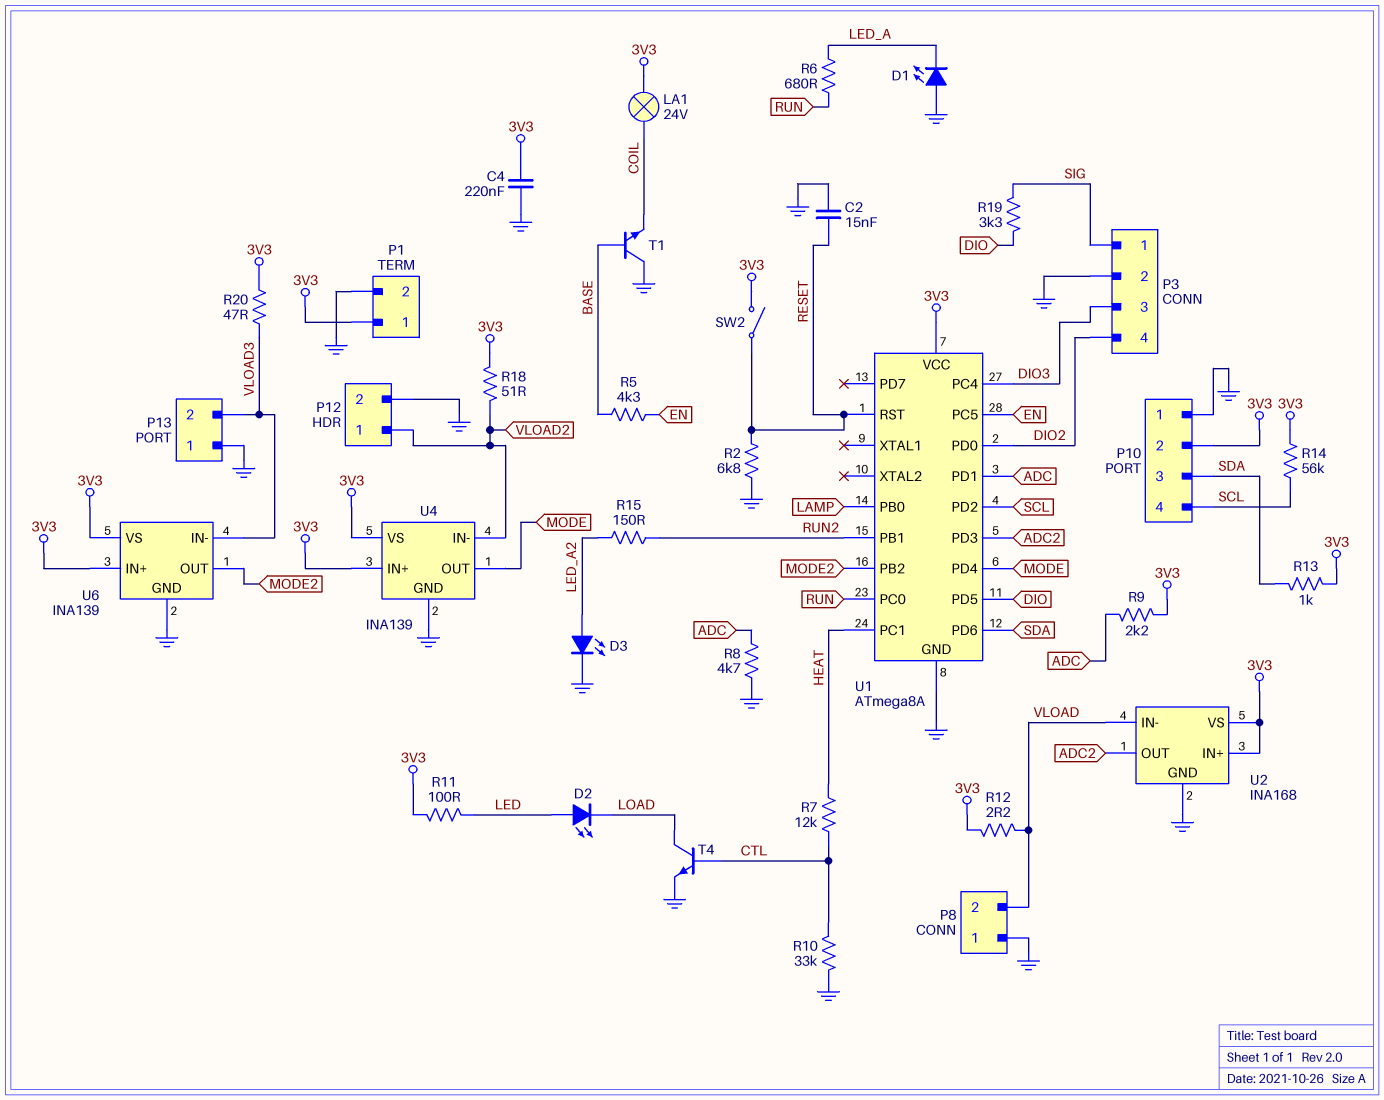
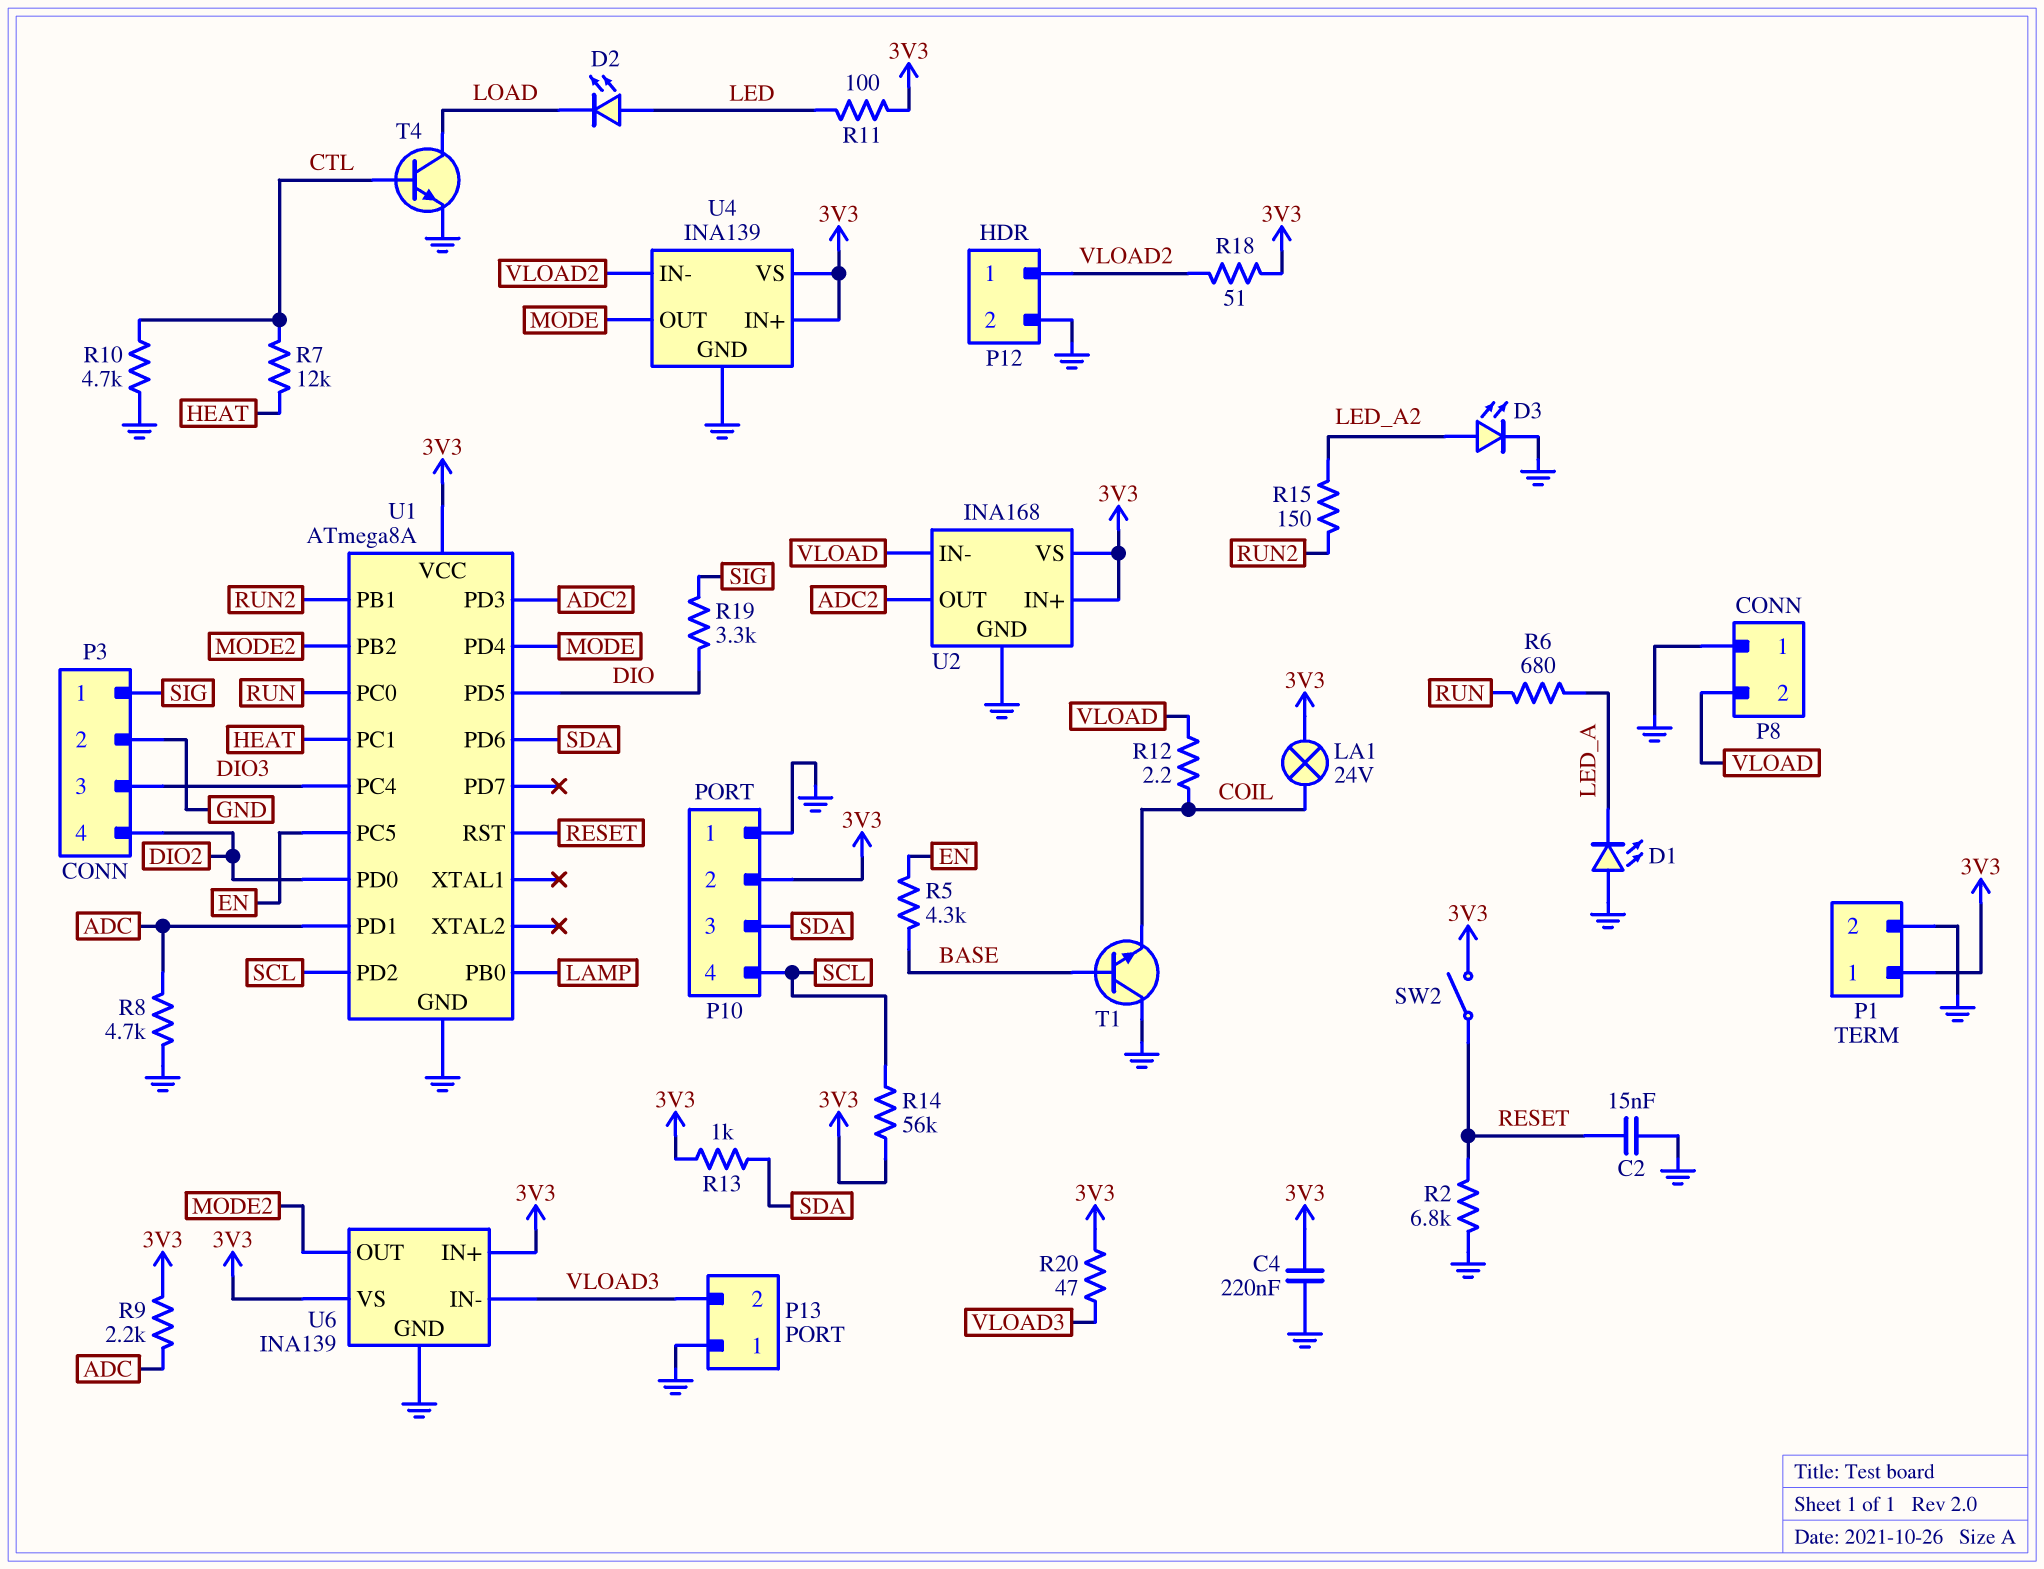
R10: 33k (CTL, GND) -> 4.7k (CTL, GND)
R12: 2.2 (3V3, VLOAD) -> 2.2 (COIL, VLOAD)

